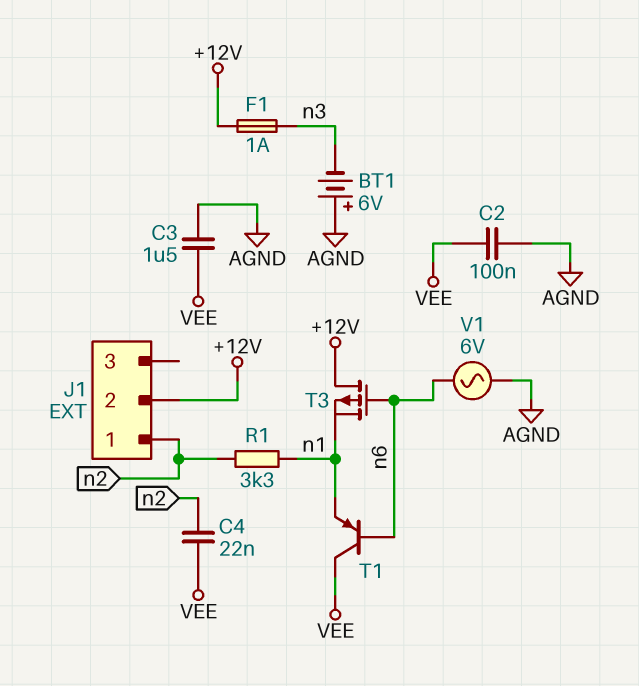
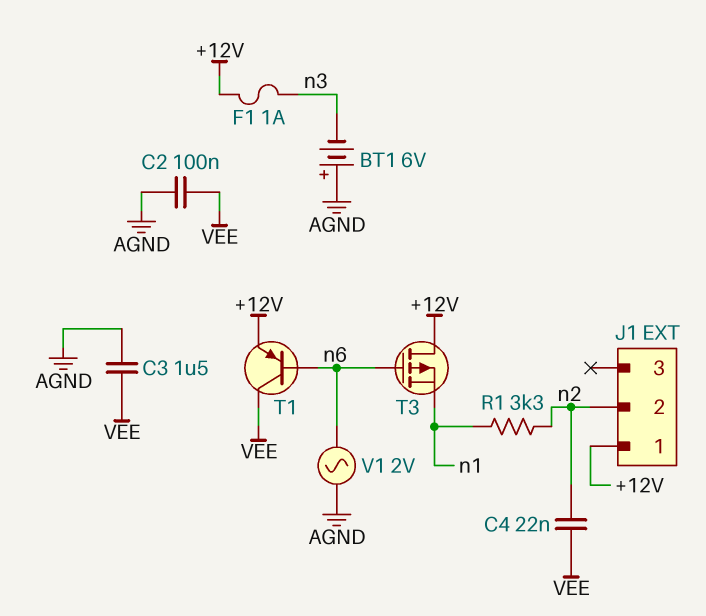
J1 pin 1: n2 -> +12V
J1 pin 2: +12V -> n2
T1: PNP (B n6, C VEE, E n1) -> PNP (B n6, C VEE, E +12V)
V1: AC 6V (AGND, n6) -> AC 2V (AGND, n6)

